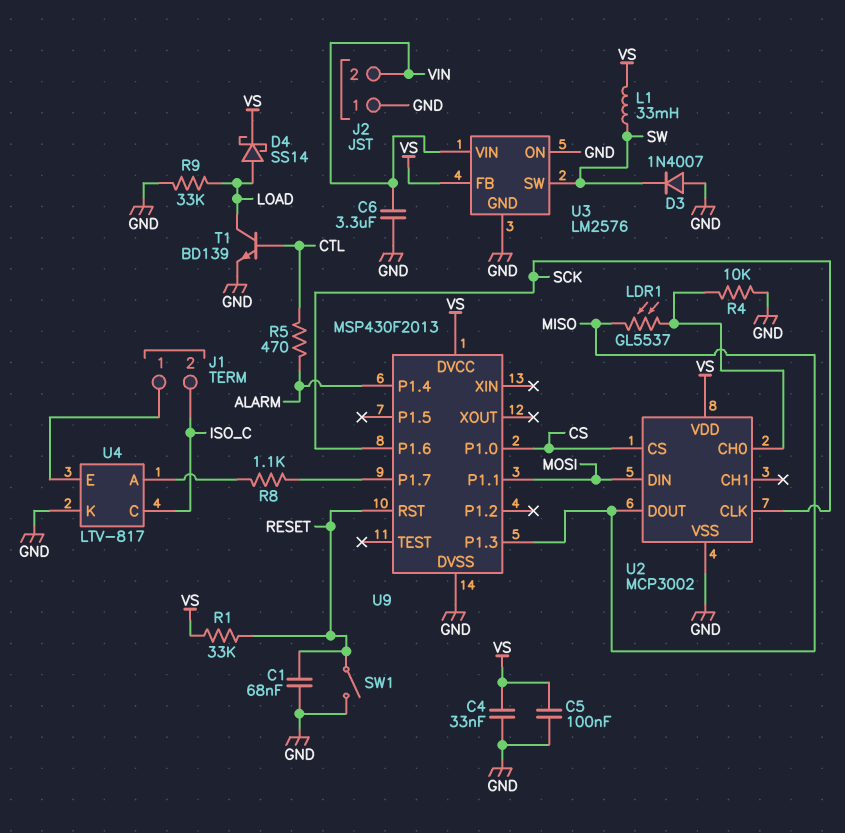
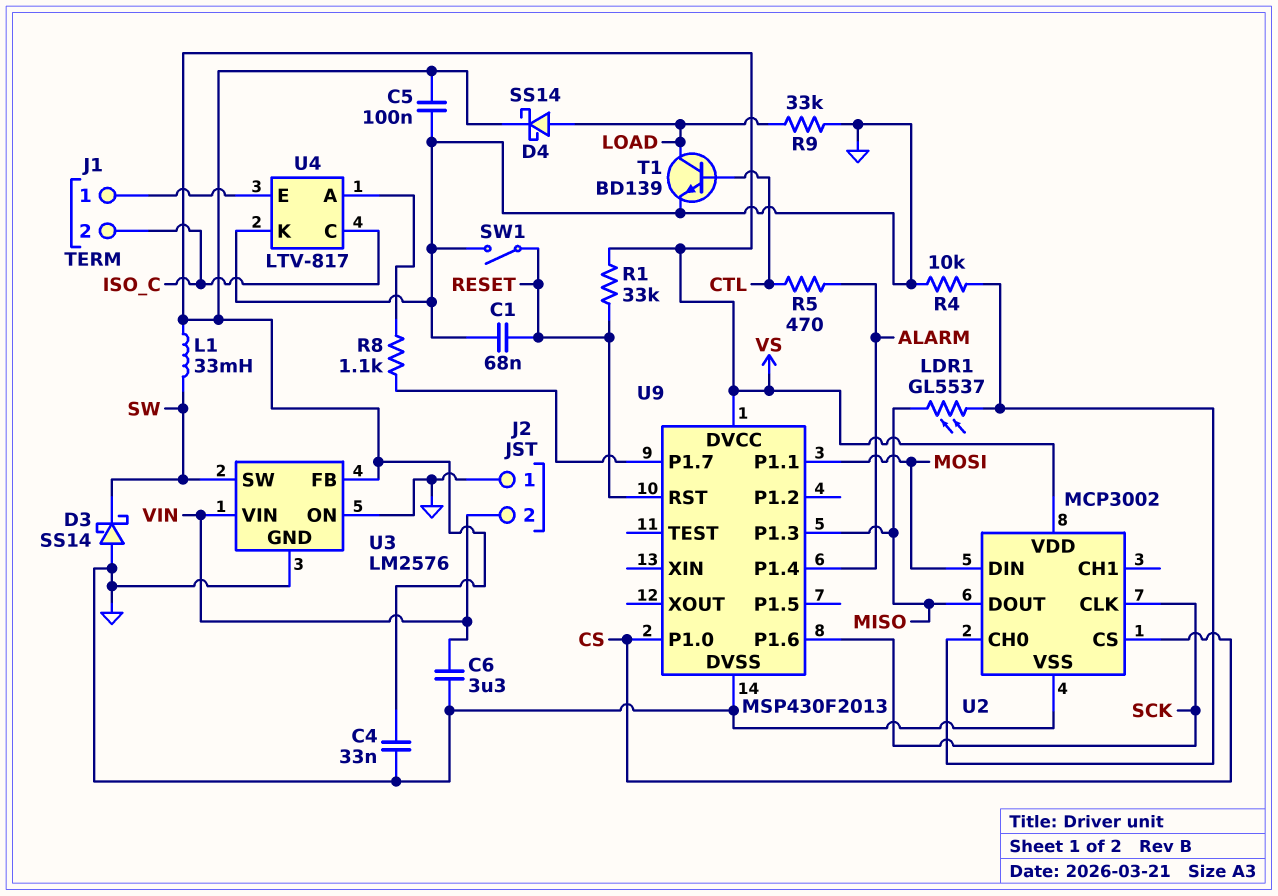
D3: diode 1N4007 (A GND, K SW) -> schottky SS14 (A GND, K SW)

